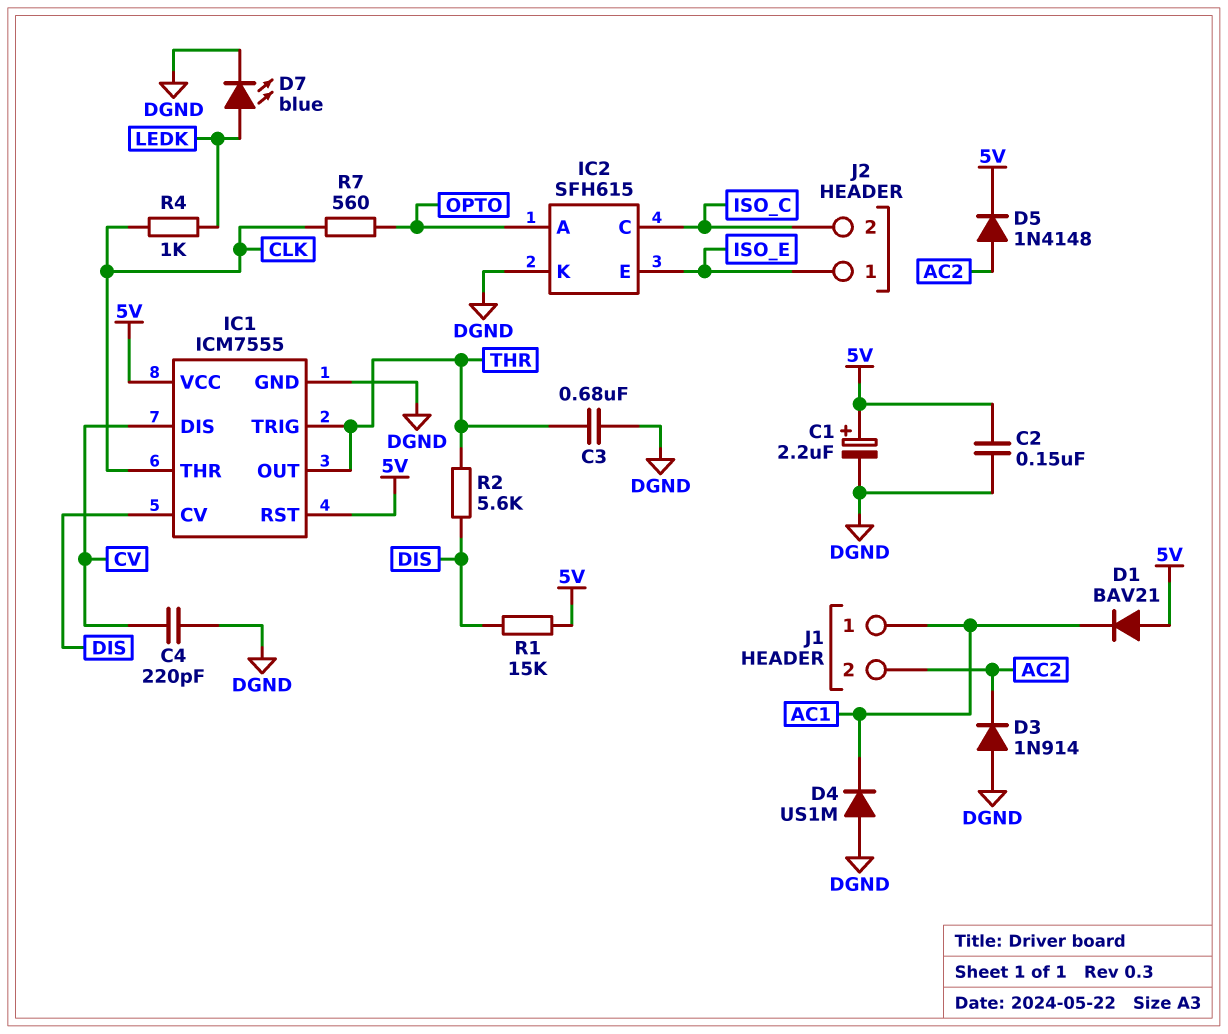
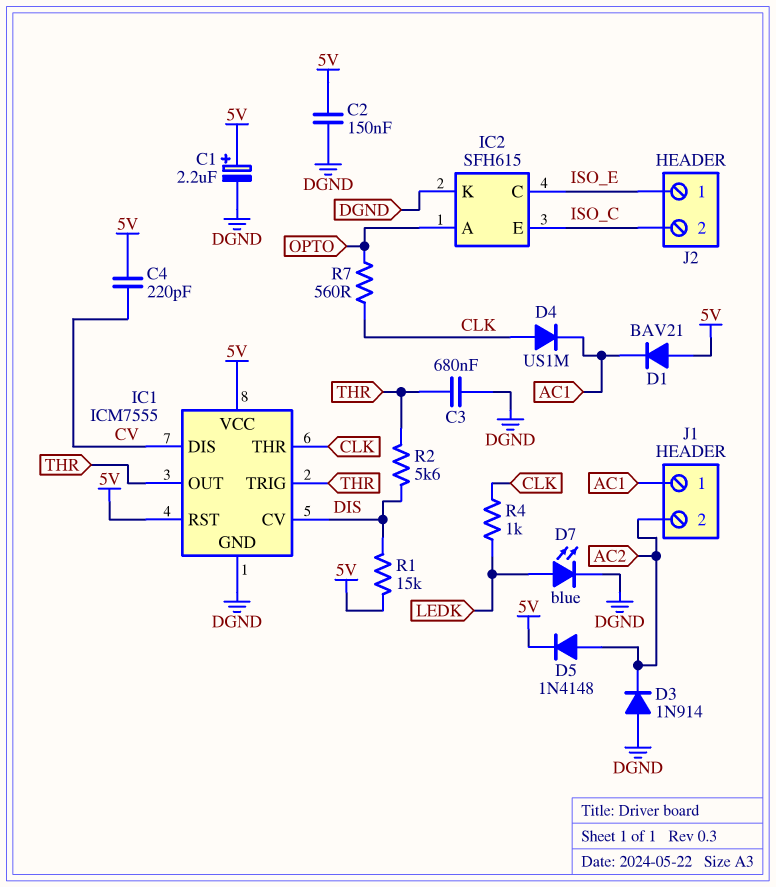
C4: 220pF (CV, DGND) -> 220pF (5V, CV)
D4: diode US1M (A DGND, K AC1) -> diode US1M (A CLK, K AC1)
IC2 pin C: ISO_C -> ISO_E
IC2 pin E: ISO_E -> ISO_C

